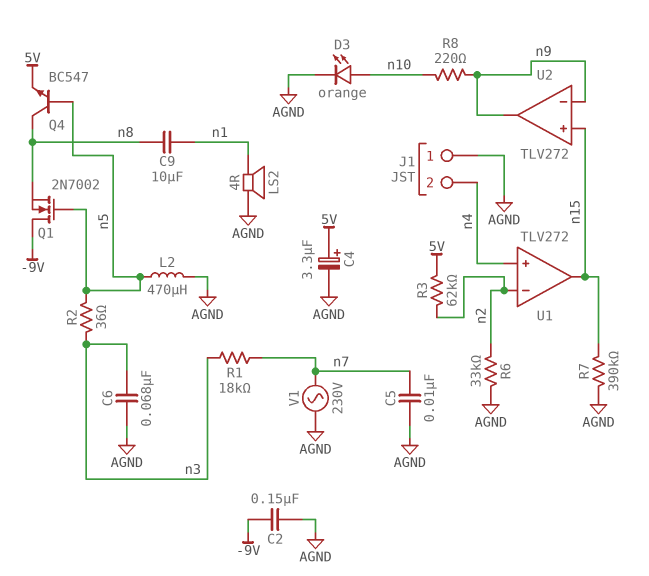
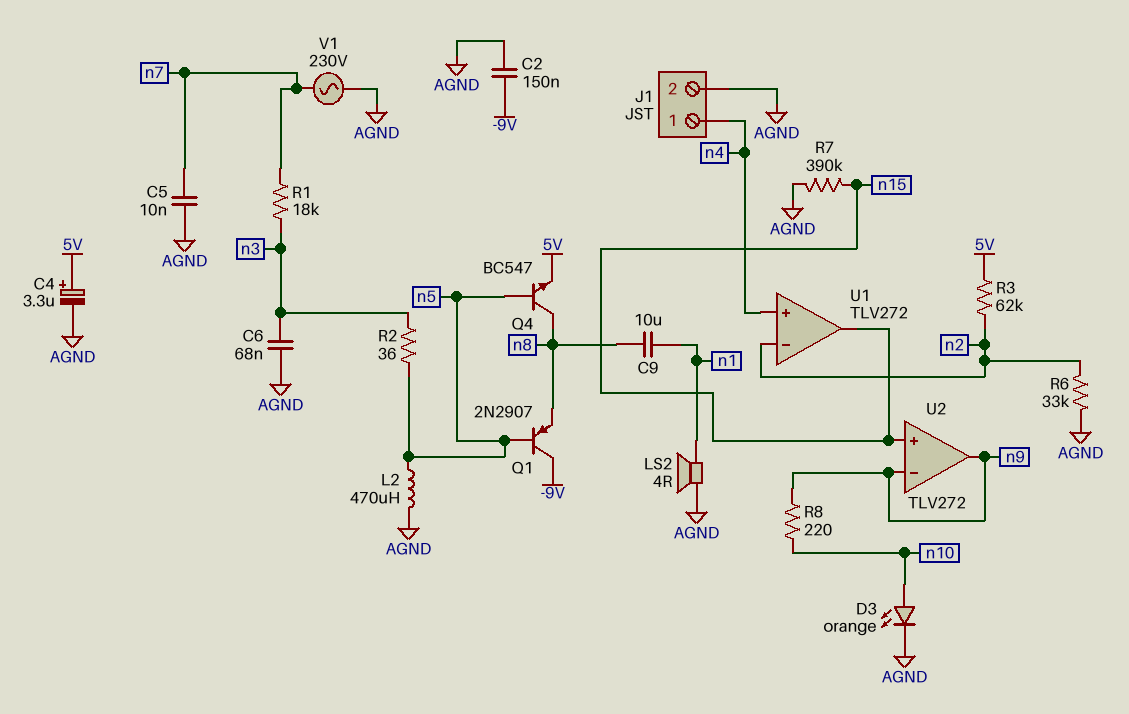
J1 pin 1: AGND -> n4
J1 pin 2: n4 -> AGND
Q1: NMOS 2N7002 (G n5, D -9V, S n8) -> PNP 2N2907 (B n5, C -9V, E n8)

